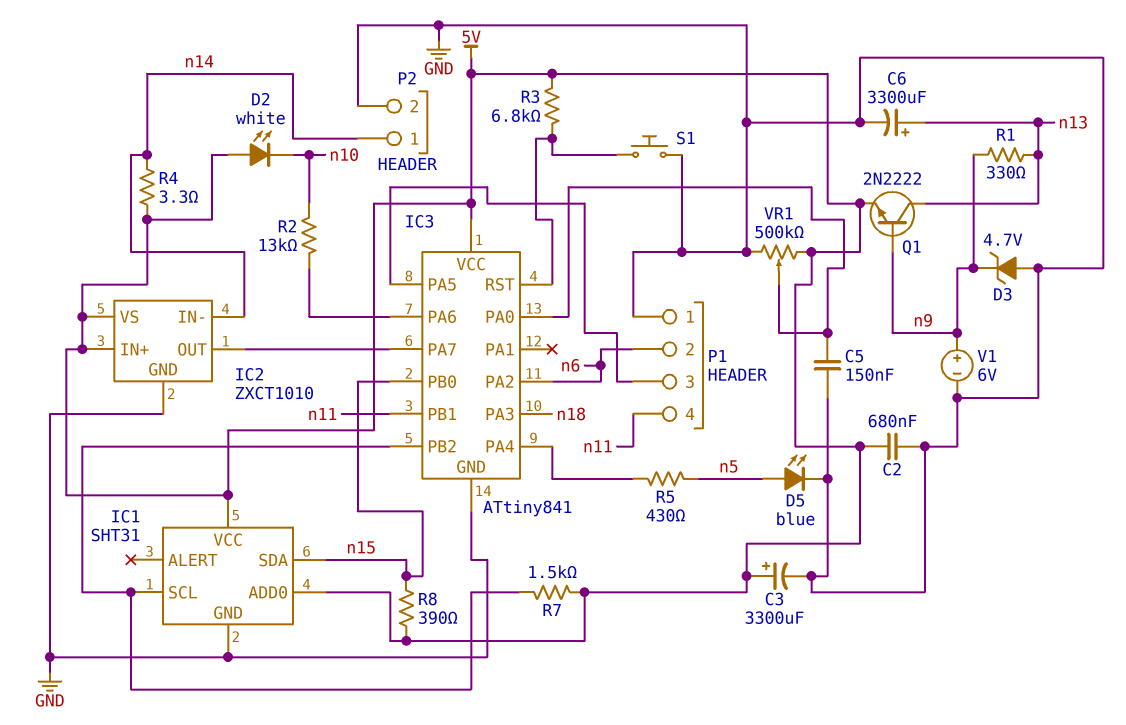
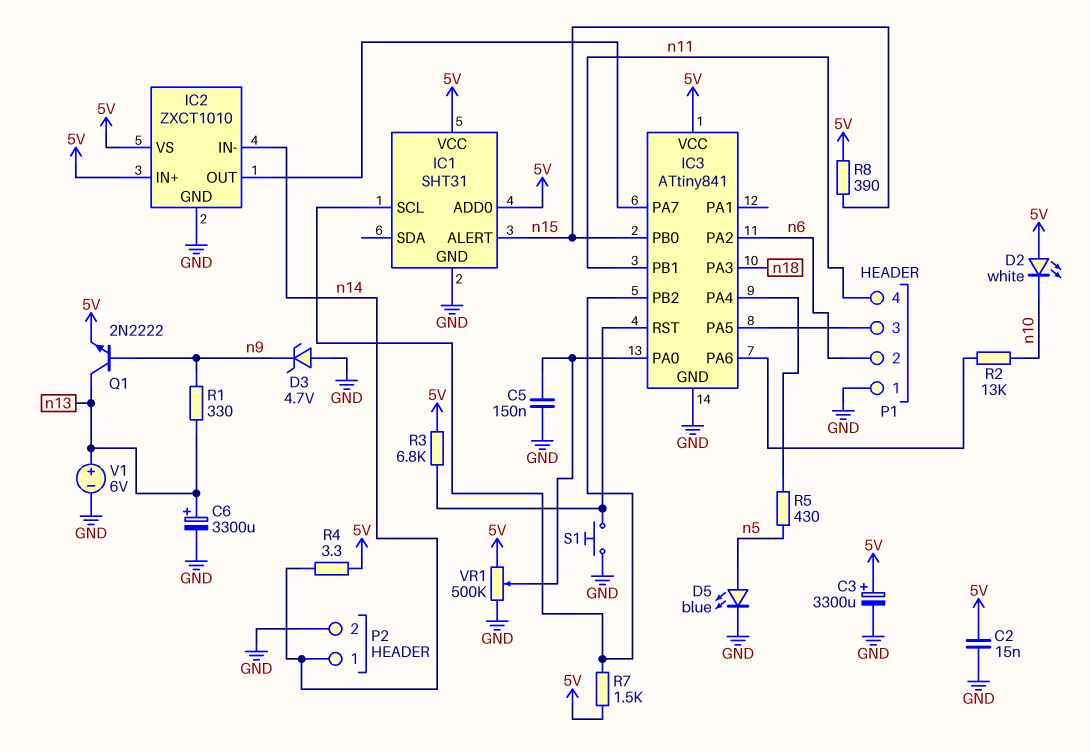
C2: 680nF (5V, GND) -> 15nF (5V, GND)
IC1 pin ALERT: none -> n15
IC1 pin SDA: n15 -> none
V1: 6V (plus n9, minus GND) -> 6V (plus n13, minus GND)

